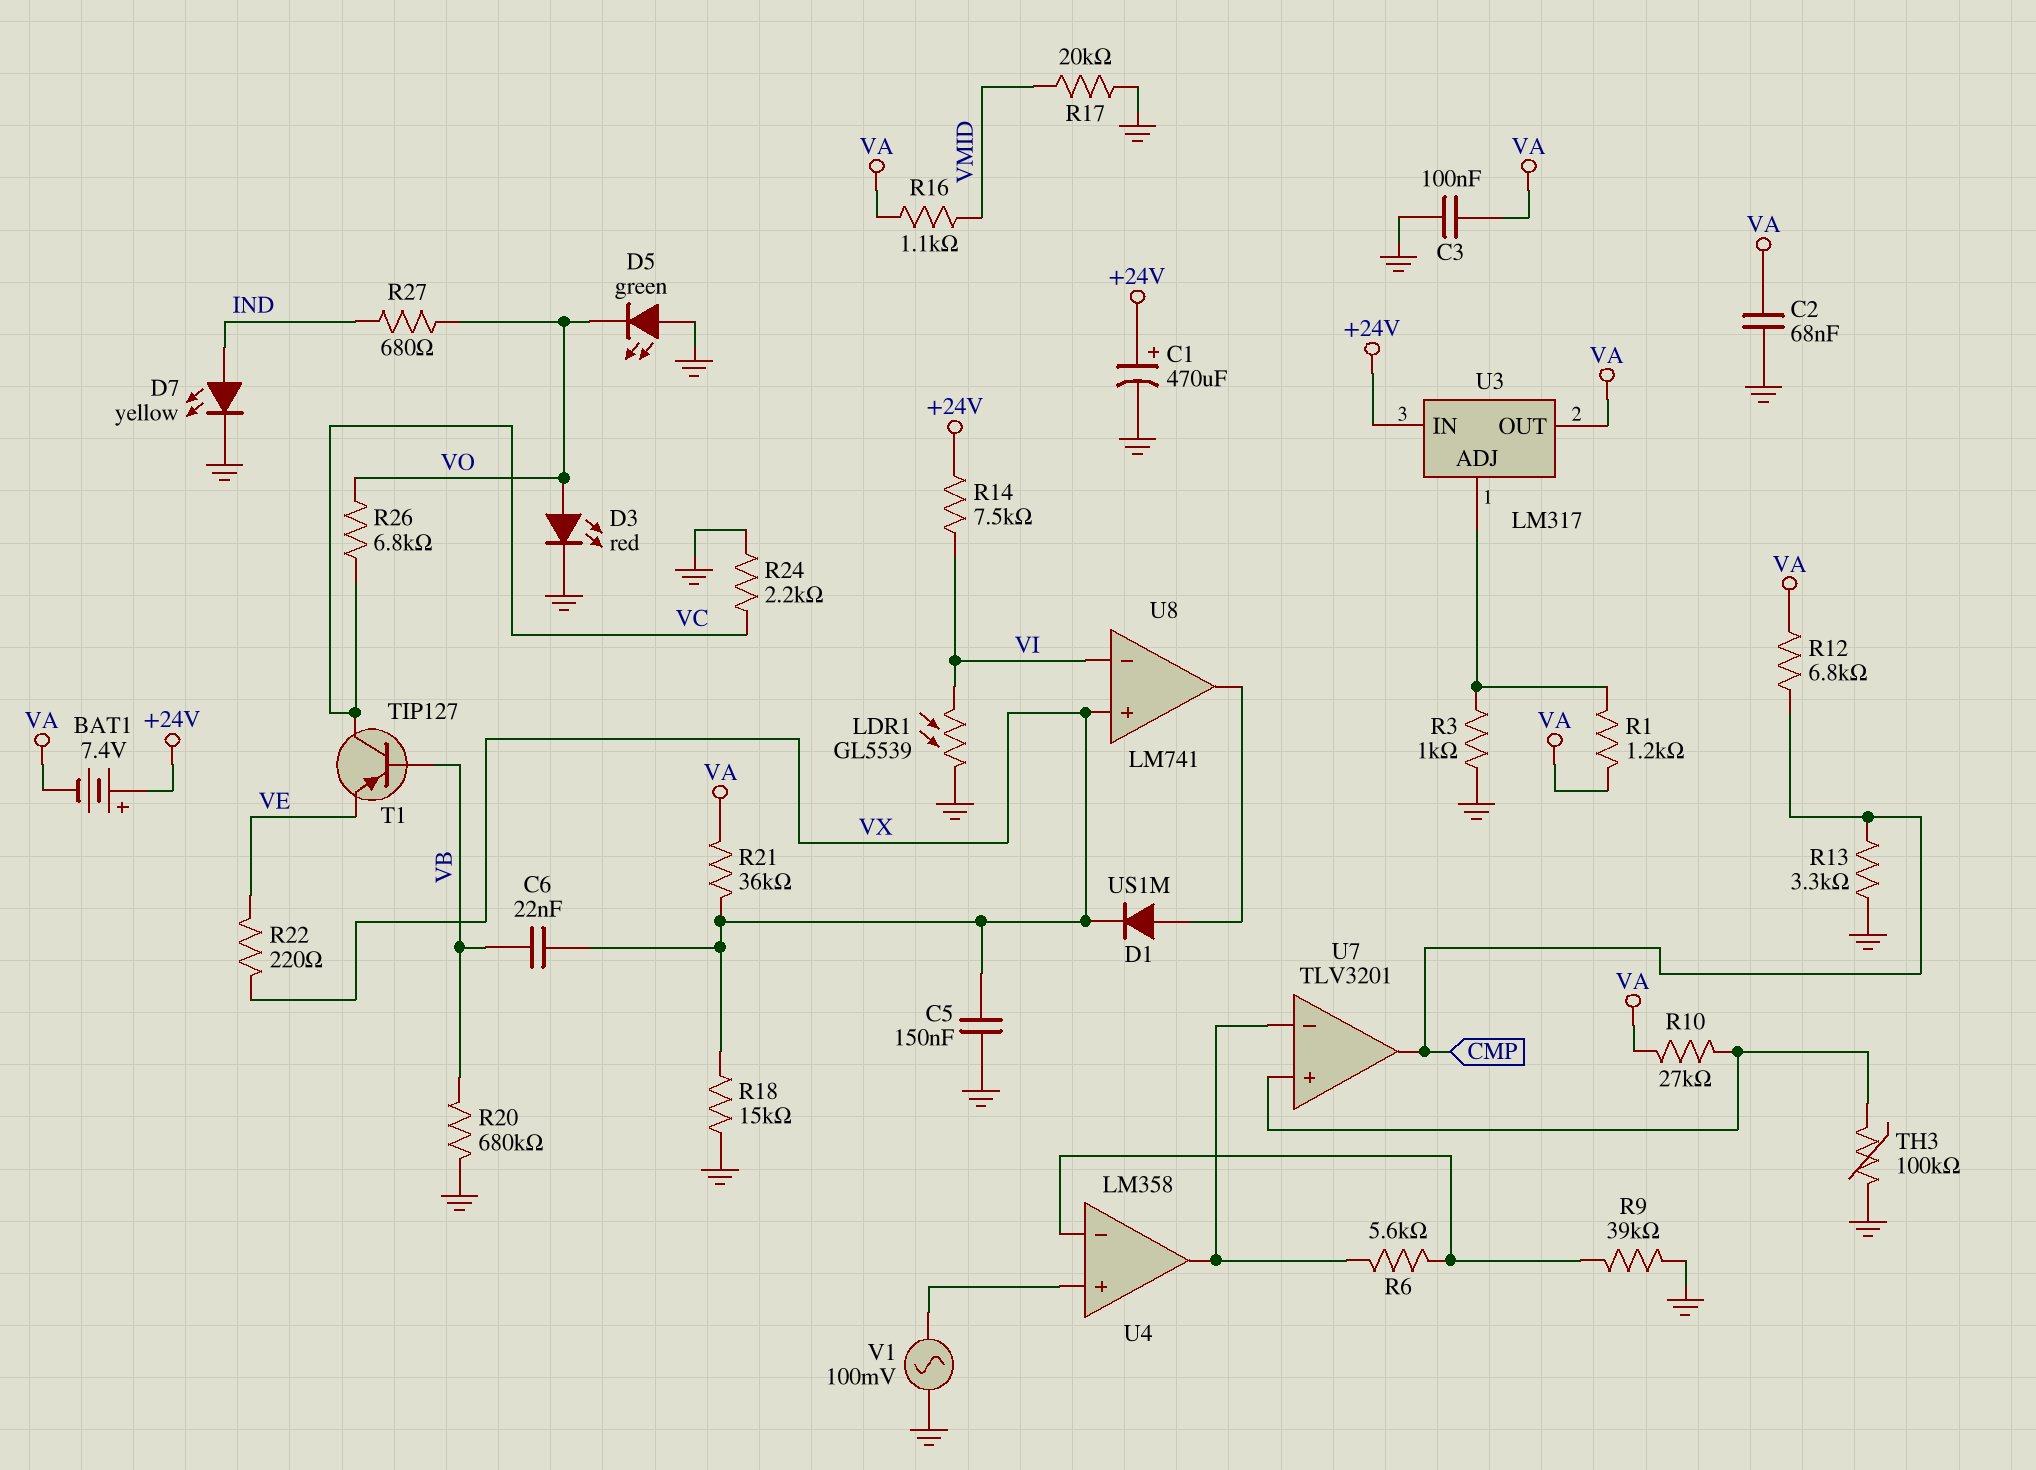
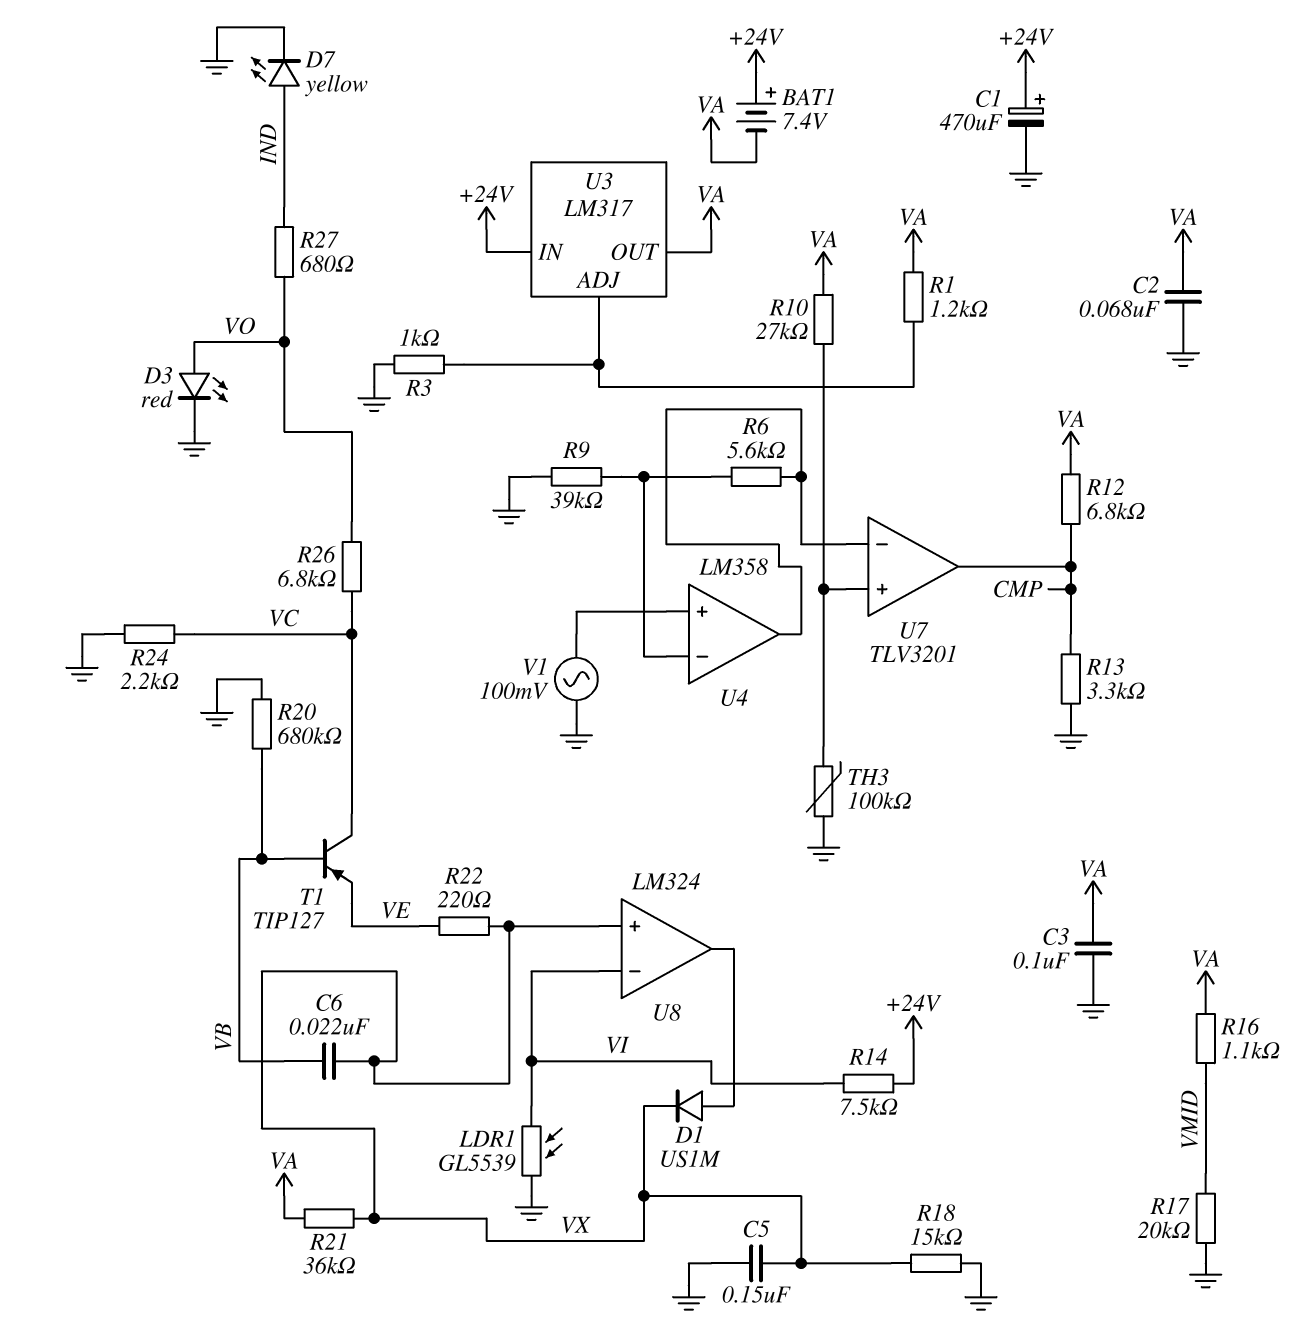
D5: LED green (A GND, K VO) -> none
U8: LM741 -> LM324

